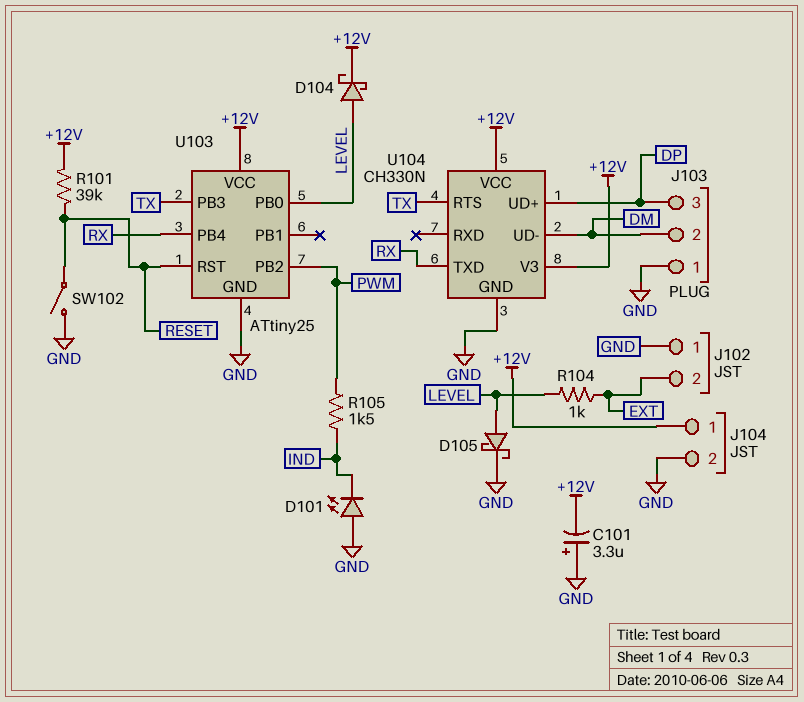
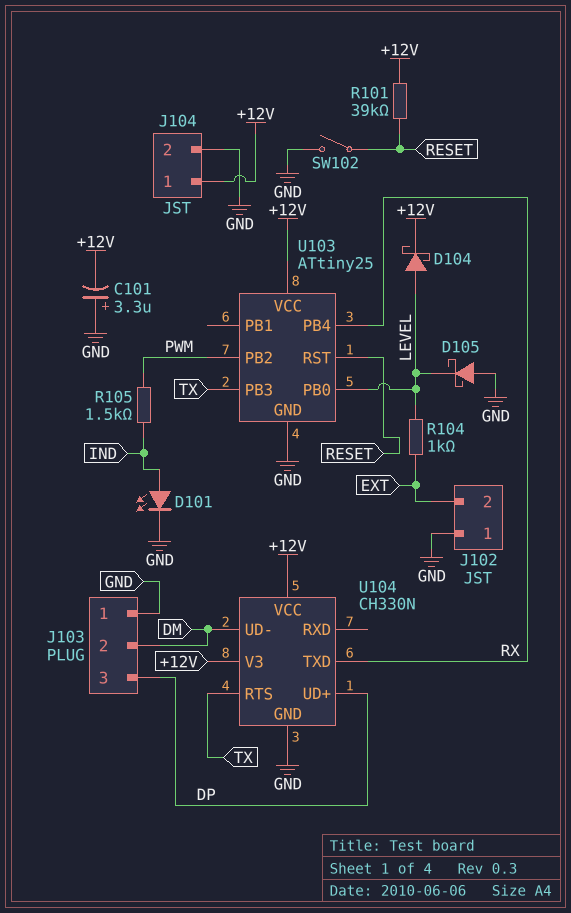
D101: LED (A GND, K IND) -> LED (A IND, K GND)
D105: schottky (A LEVEL, K GND) -> schottky (A GND, K LEVEL)

